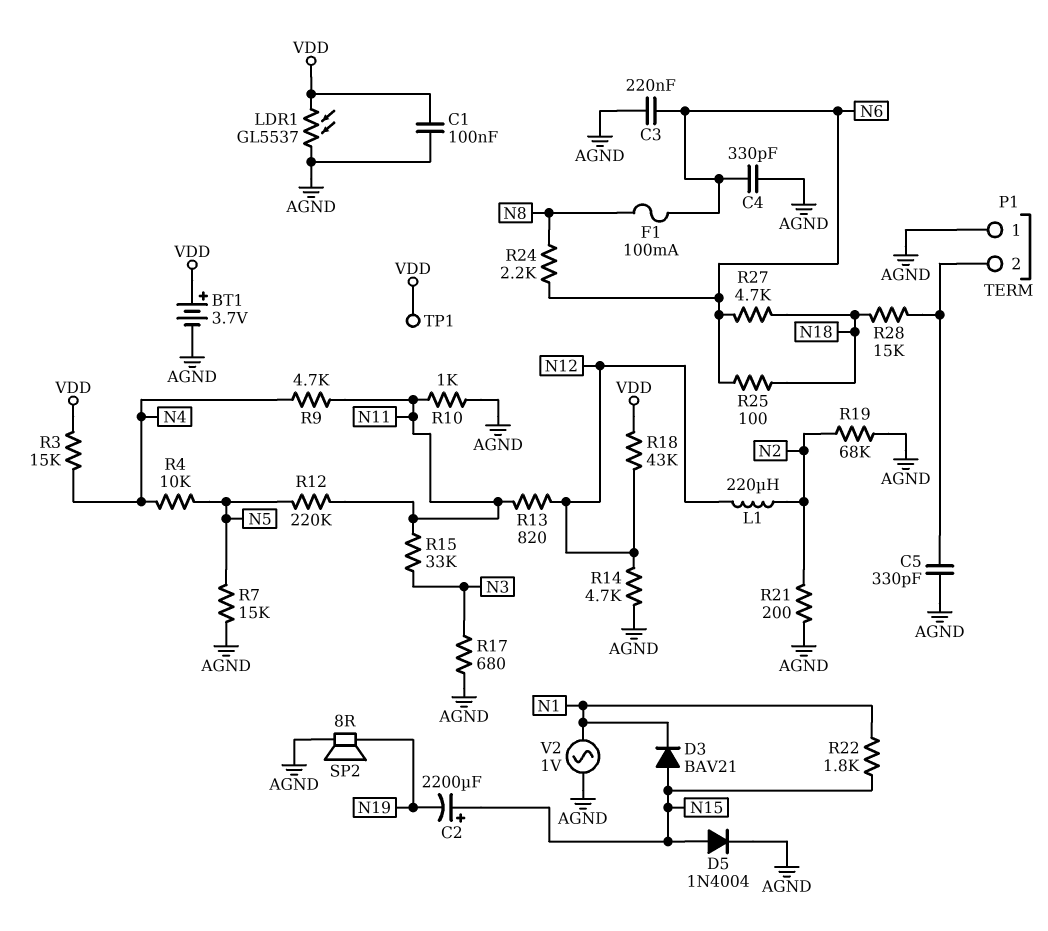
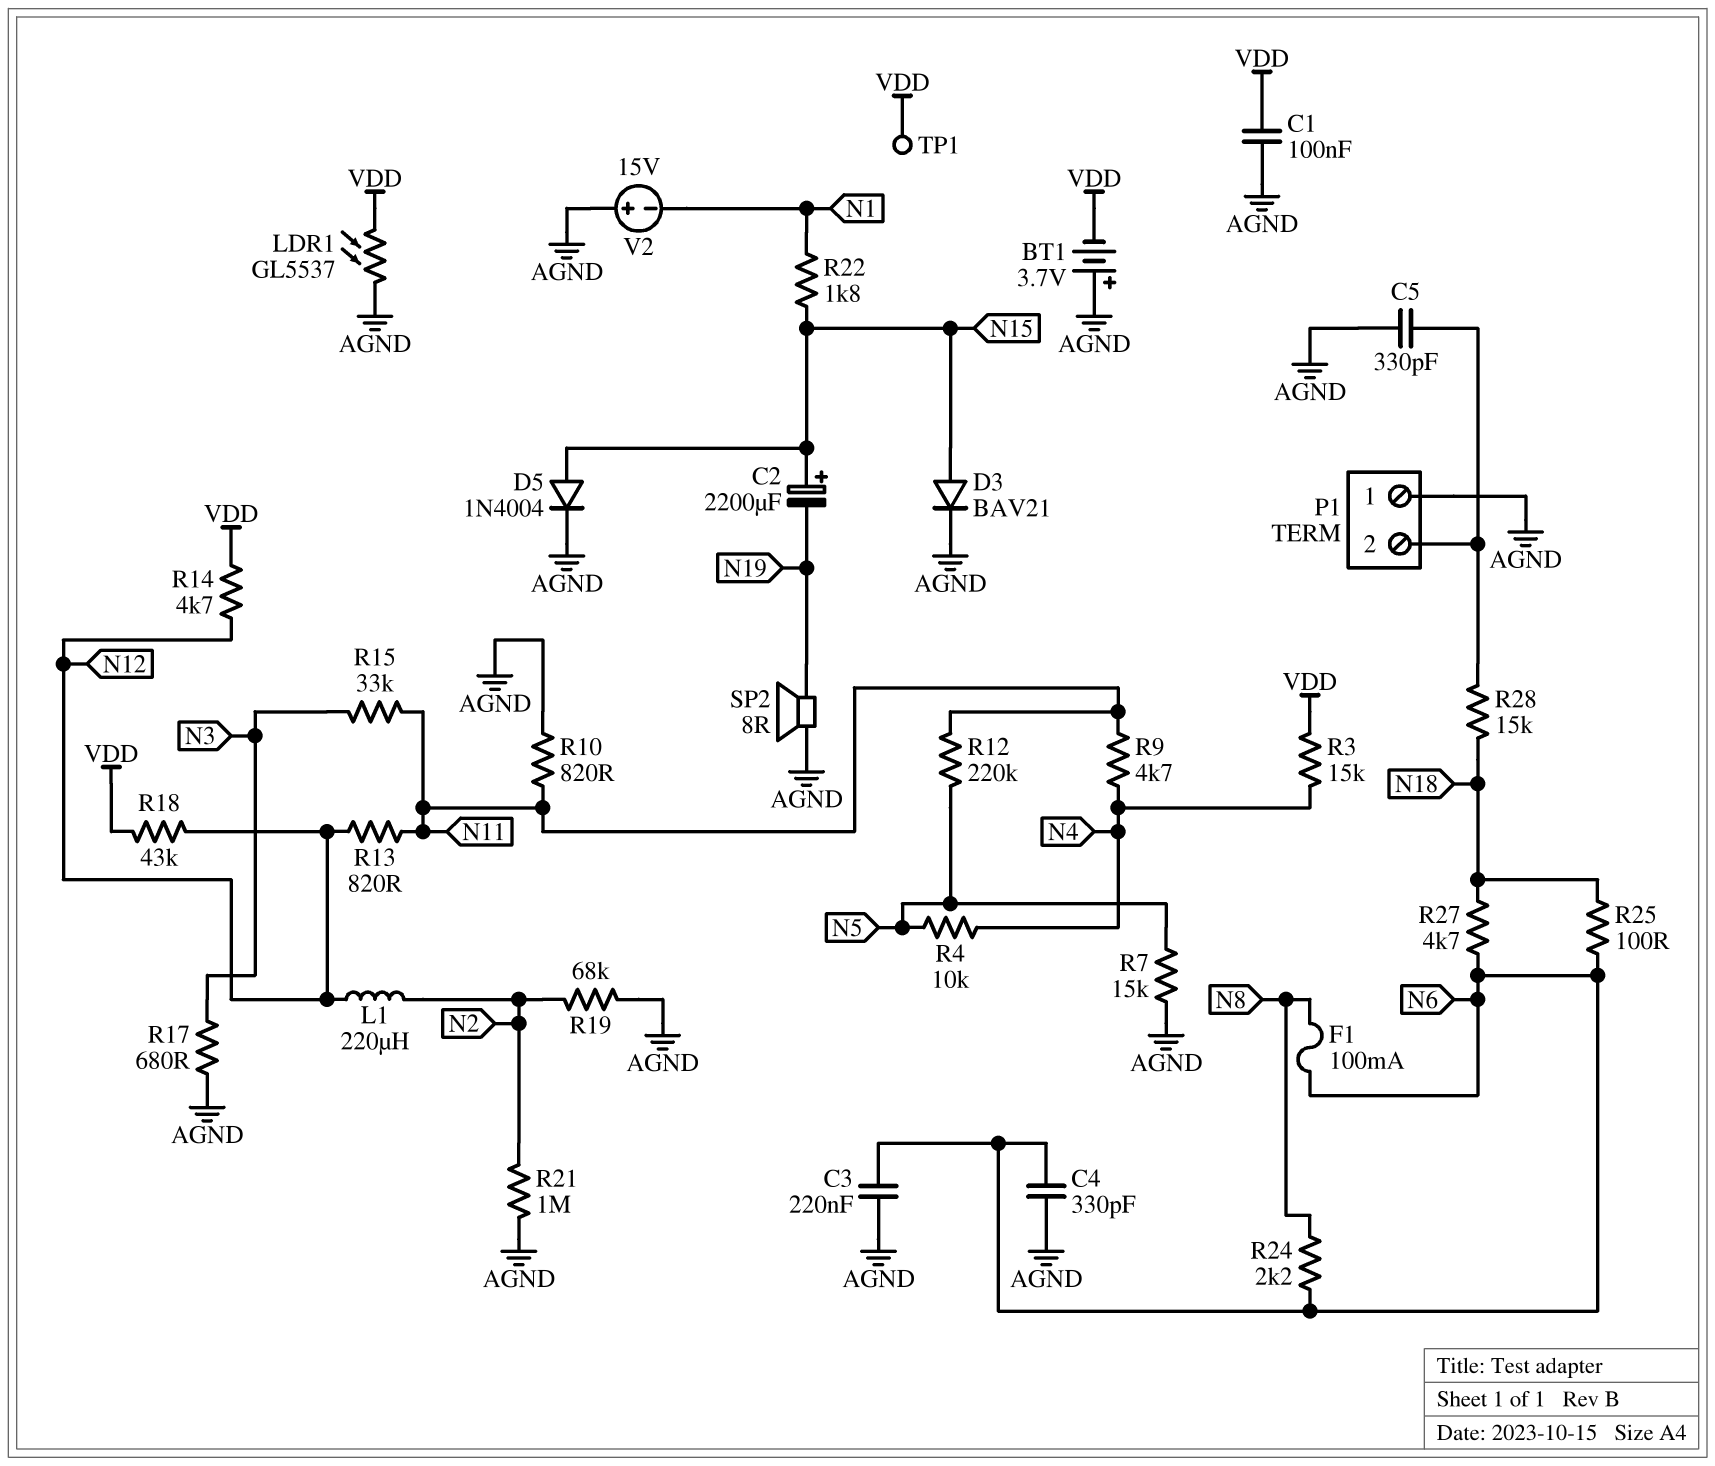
BT1: 3.7V (plus VDD, minus AGND) -> 3.7V (plus AGND, minus VDD)
D3: diode BAV21 (A N15, K N1) -> diode BAV21 (A N15, K AGND)
R10: 1k (AGND, N11) -> 820 (AGND, N11)
R14: 4.7k (AGND, N12) -> 4.7k (N12, VDD)
R21: 200 (AGND, N2) -> 1M (AGND, N2)
V2: AC 1V (AGND, N1) -> 15V (plus AGND, minus N1)

